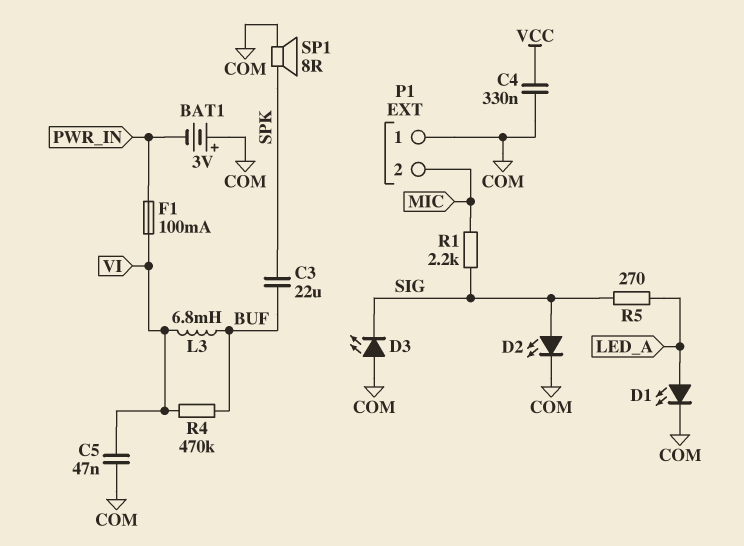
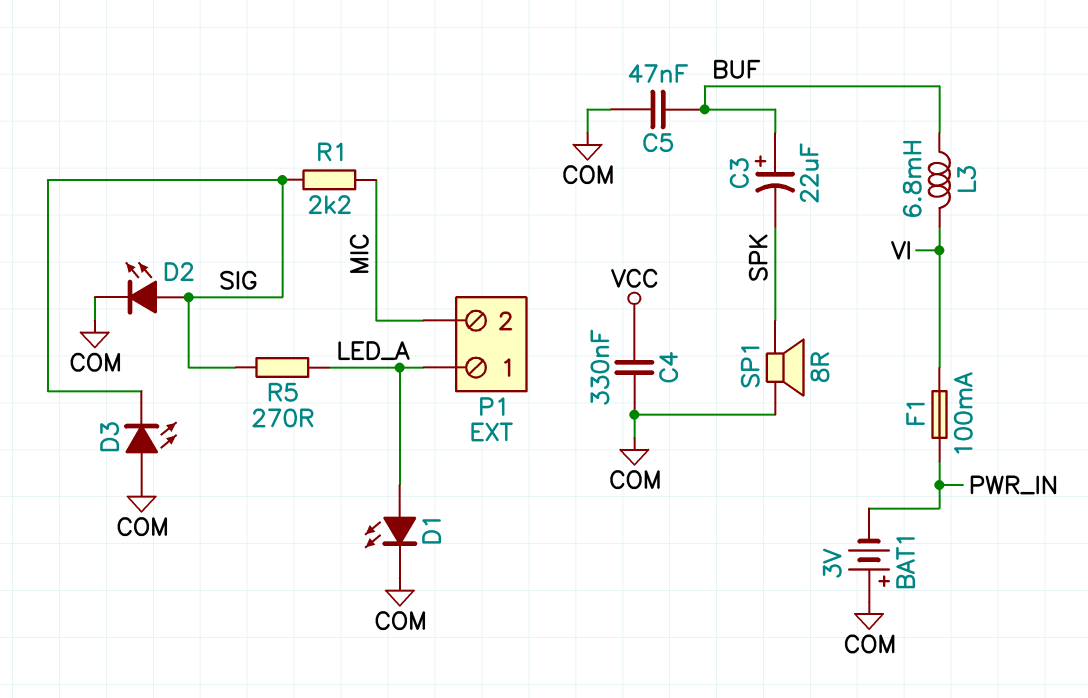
C3: 22uF (BUF, SPK) -> 22uF (plus BUF, minus SPK)
C5: 47nF (COM, VI) -> 47nF (BUF, COM)
P1 pin 1: COM -> LED_A
R4: 470k (BUF, VI) -> none

